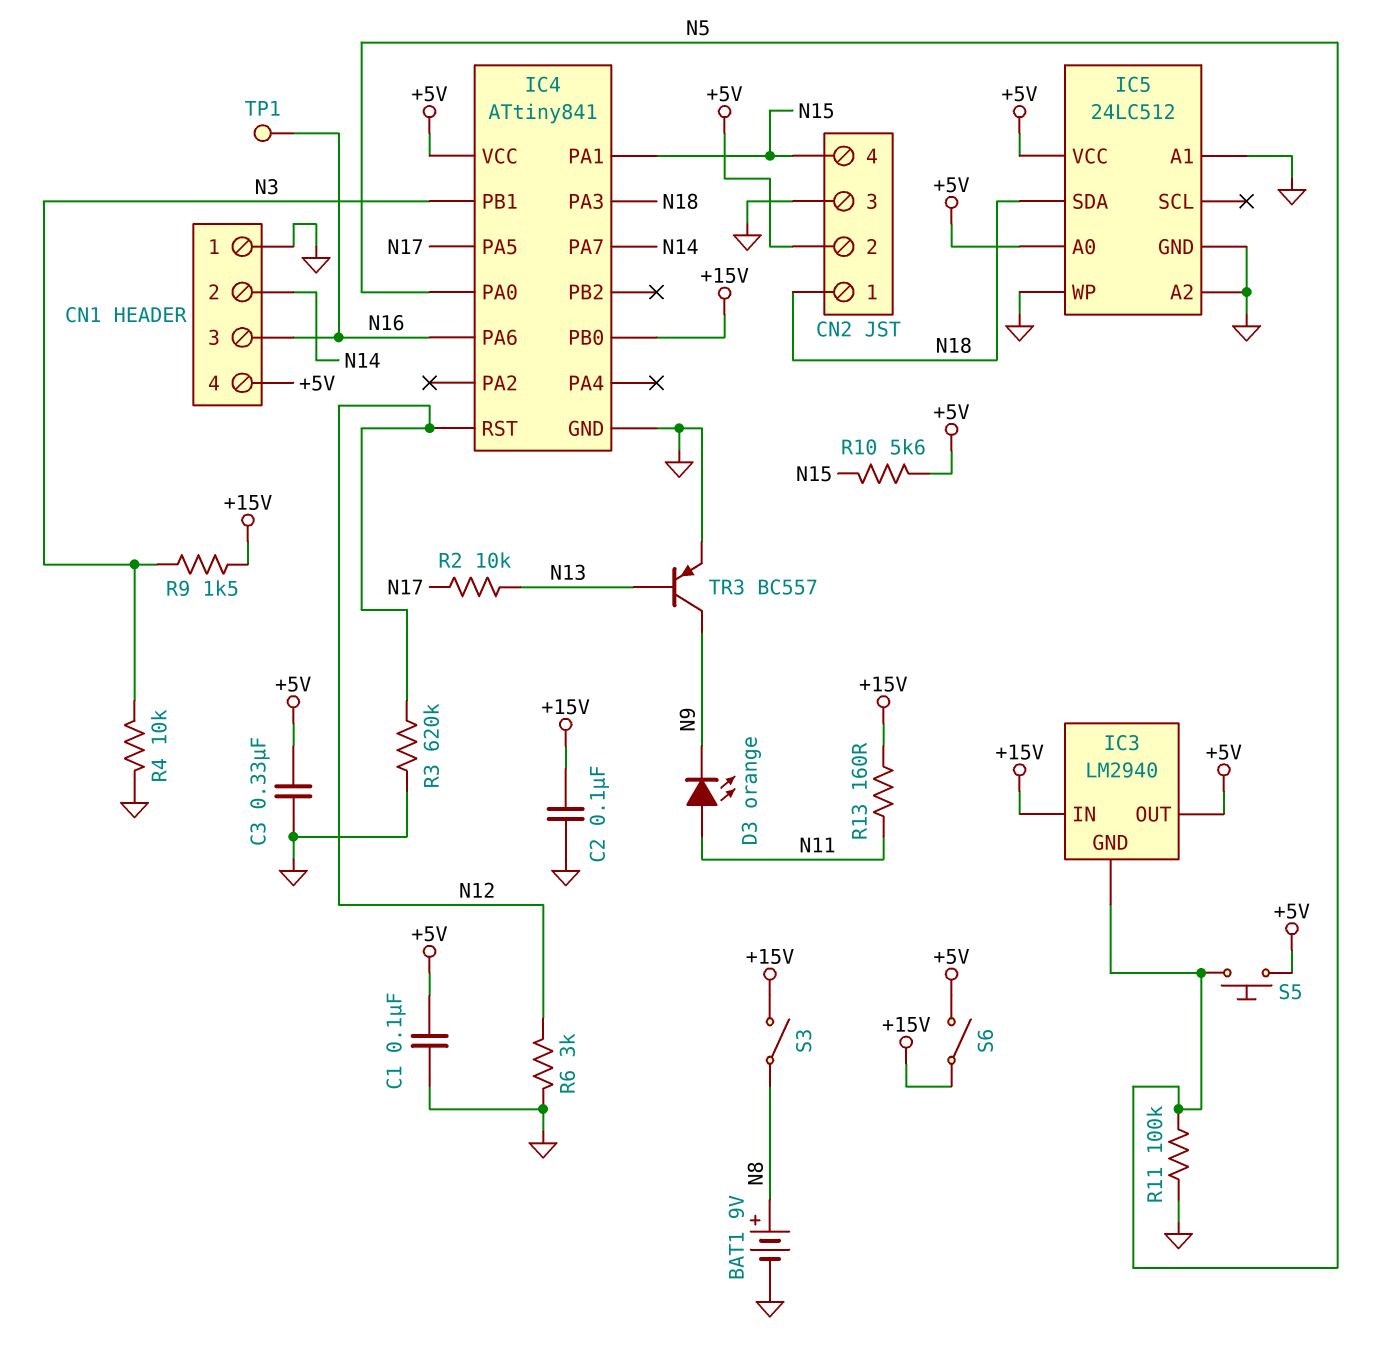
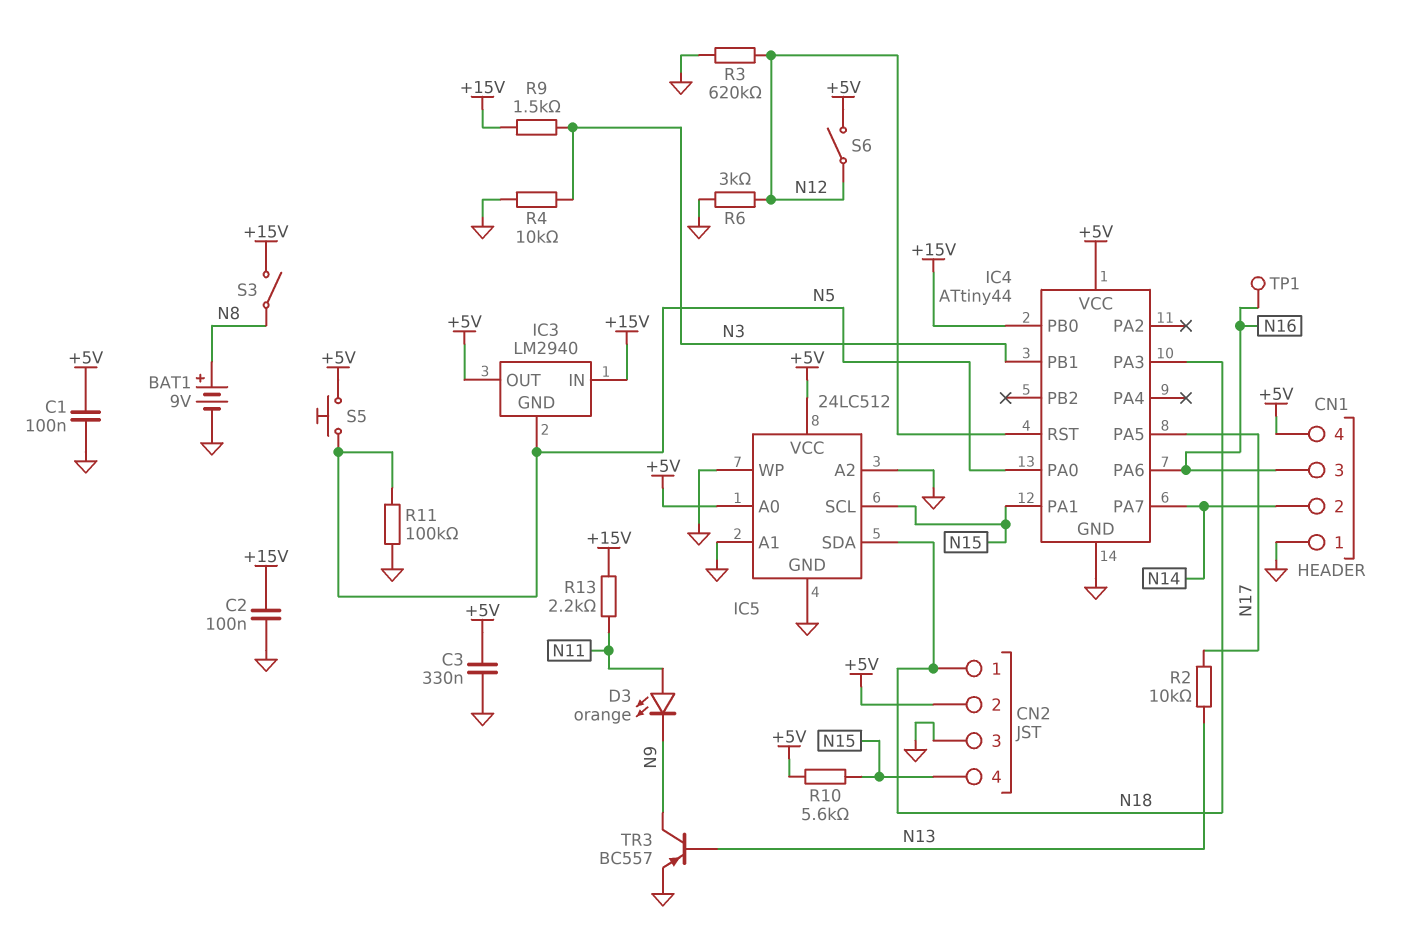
IC4: ATtiny841 -> ATtiny44
IC5 pin SCL: none -> N15
R13: 160 (+15V, N11) -> 2.2k (+15V, N11)
S6: switch (+5V, +15V) -> switch (+5V, N12)

